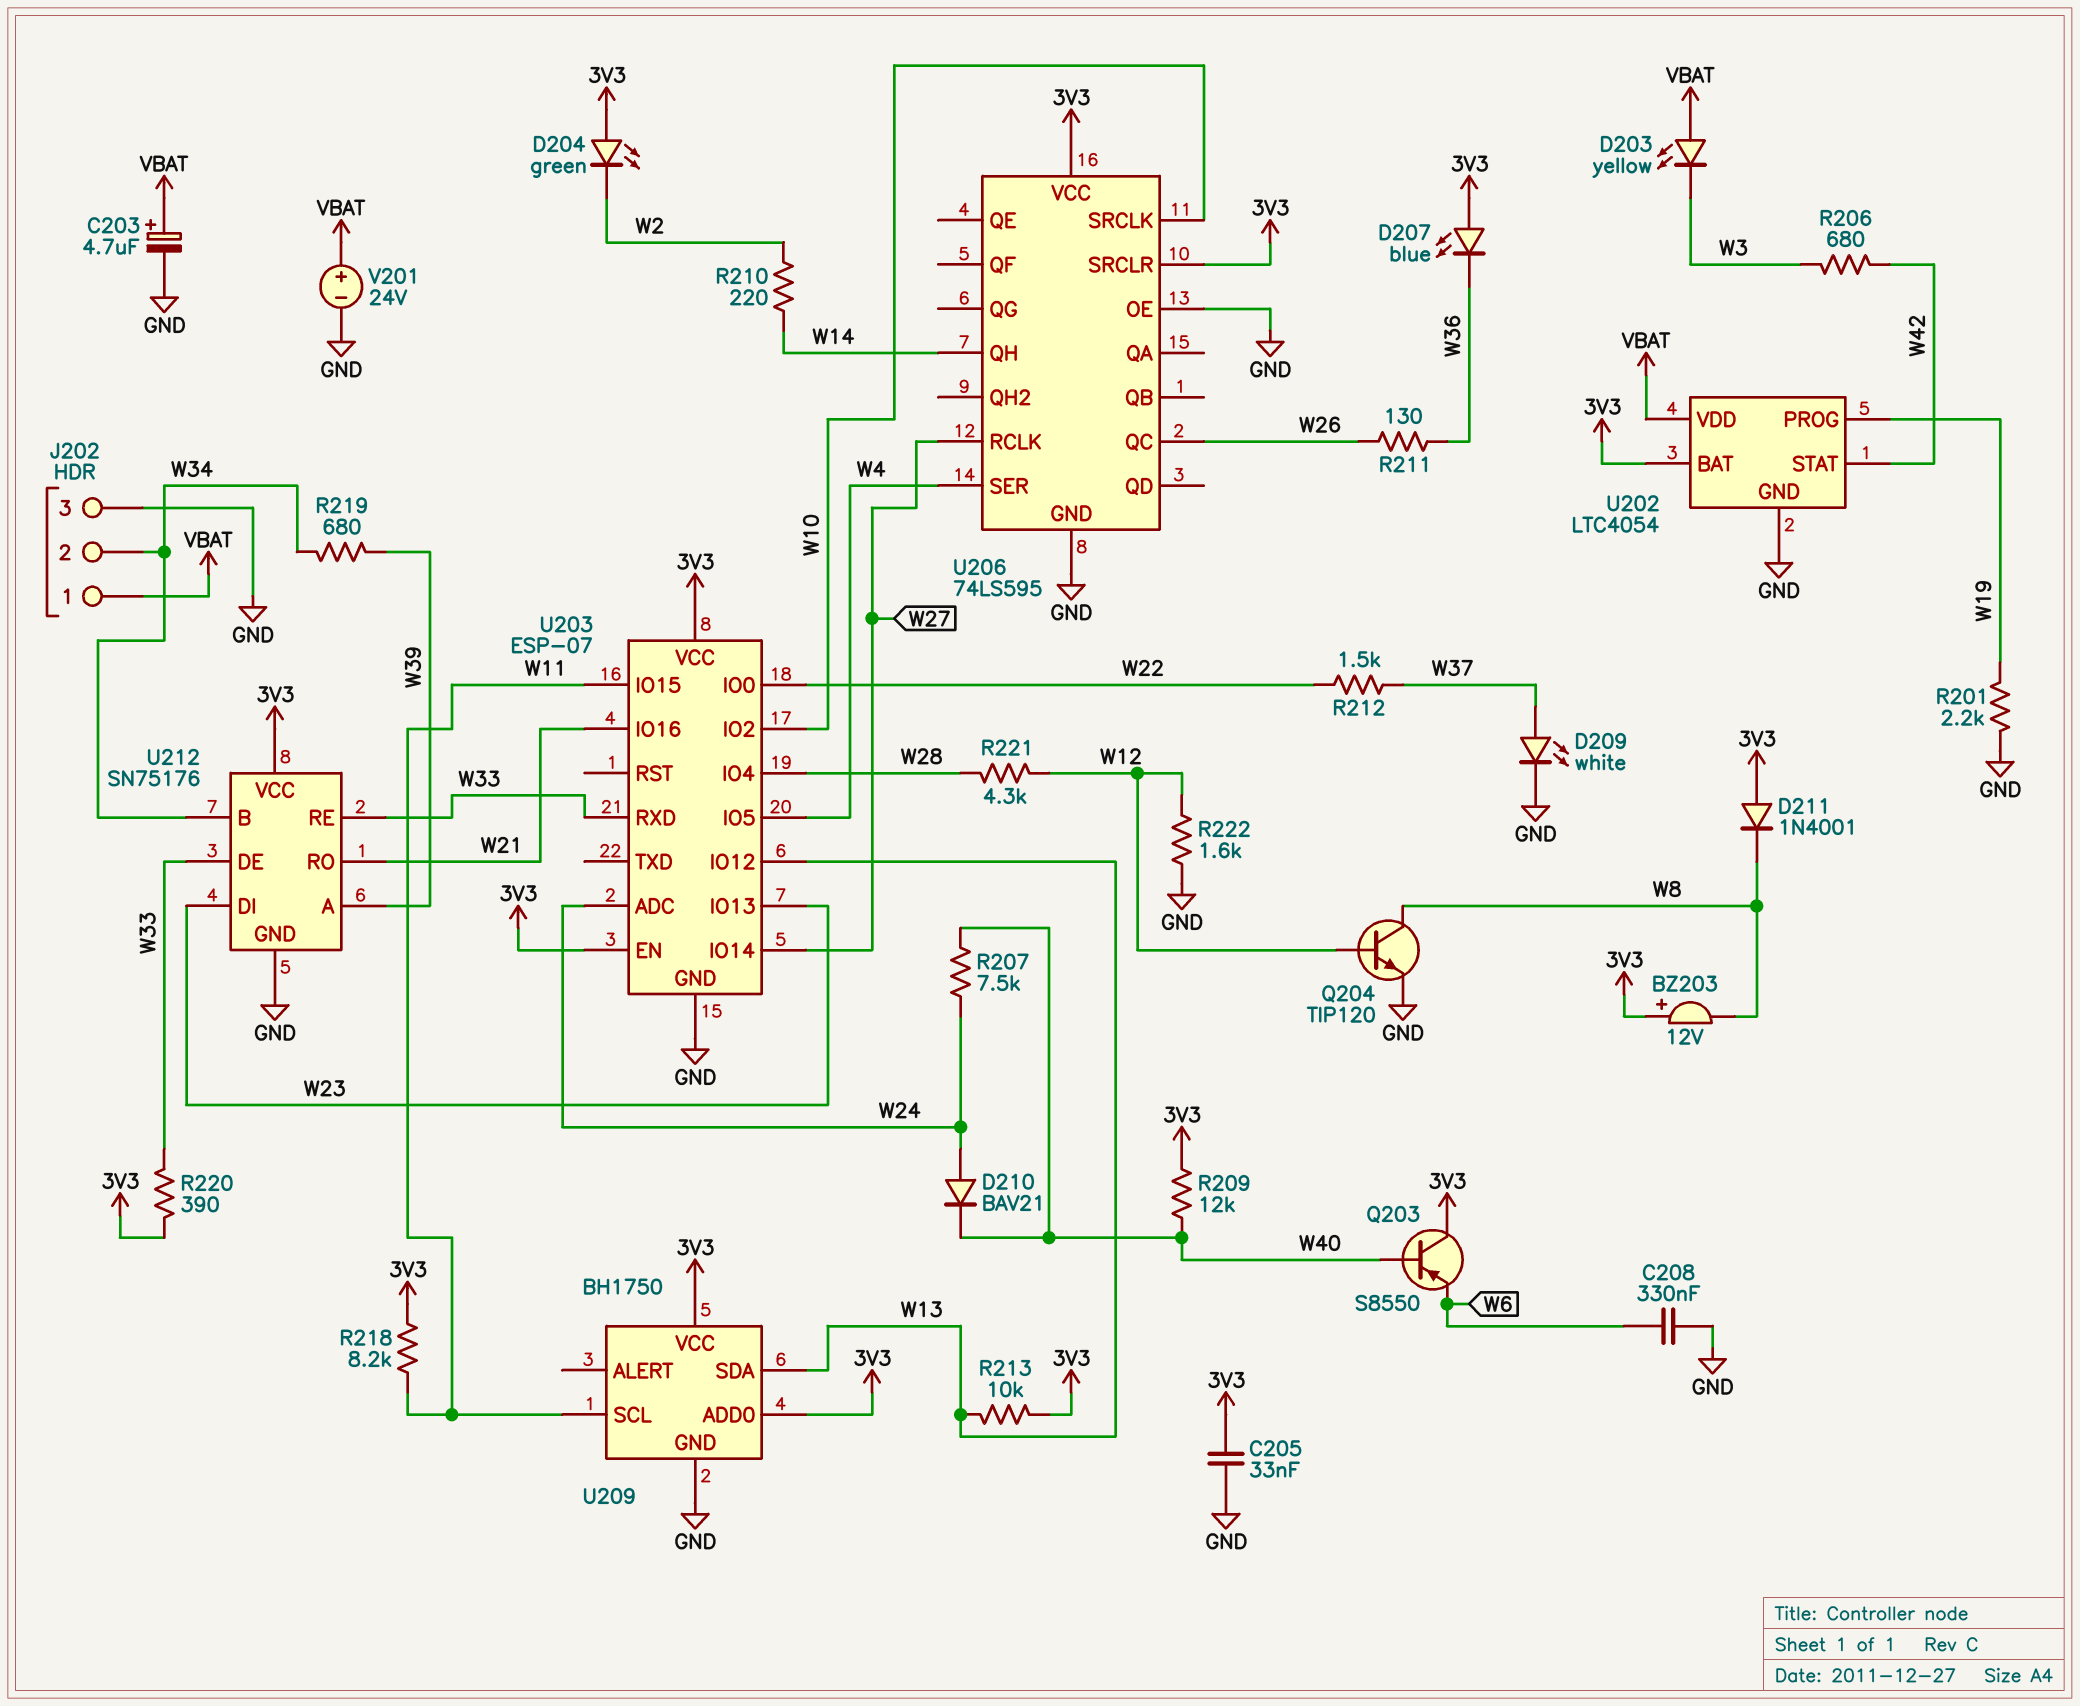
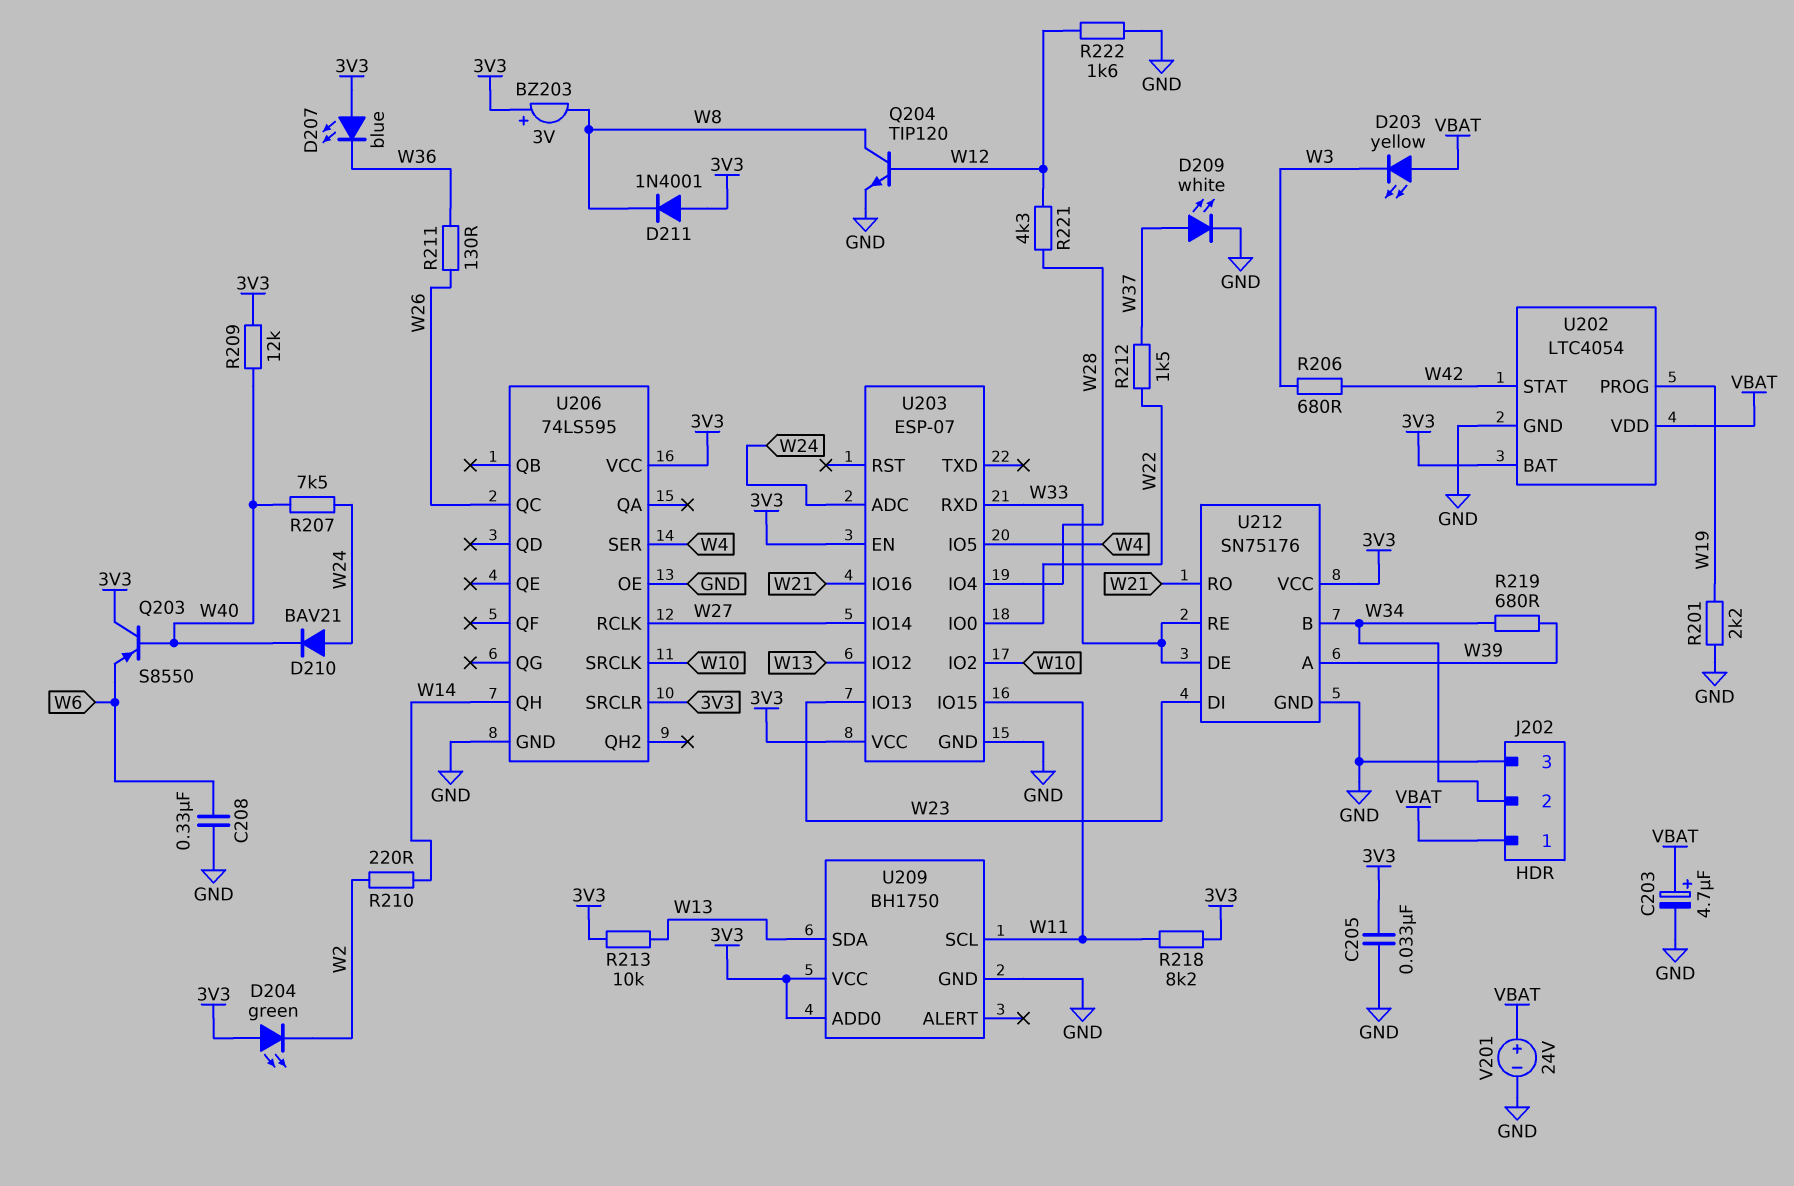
BZ203: buzzer 12V (plus 3V3, minus W8) -> buzzer 3V (plus 3V3, minus W8)
R220: 390 (3V3, W33) -> none

